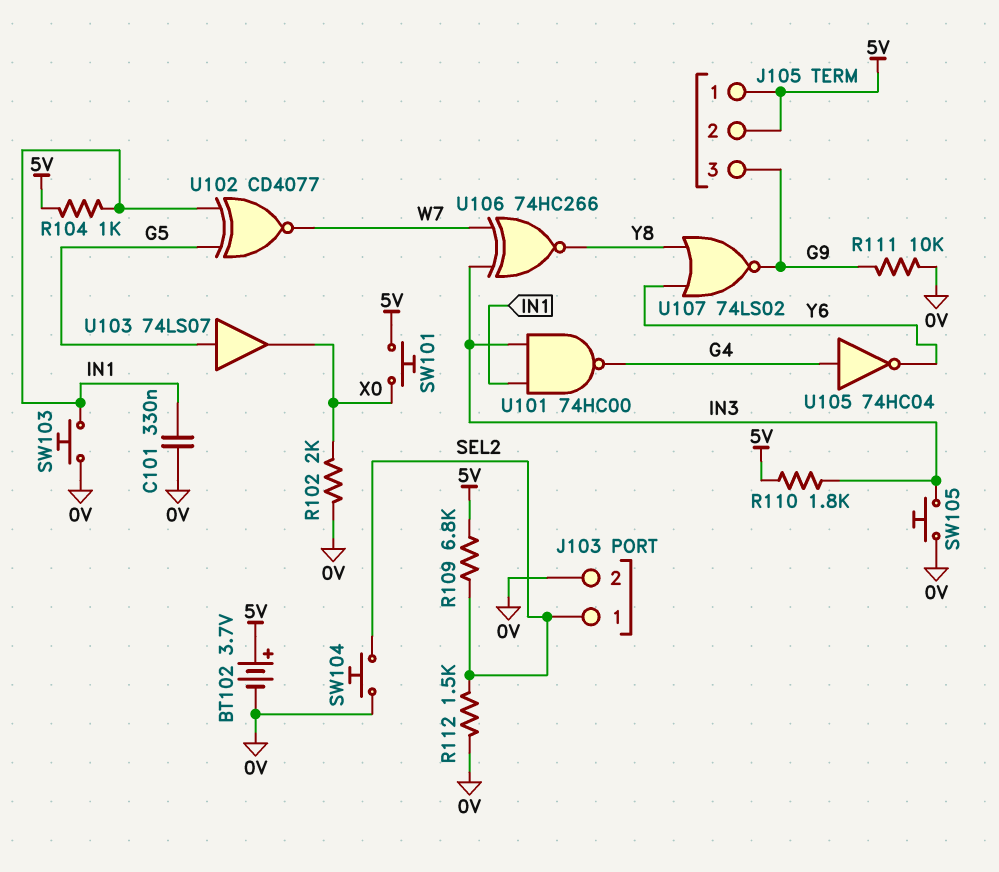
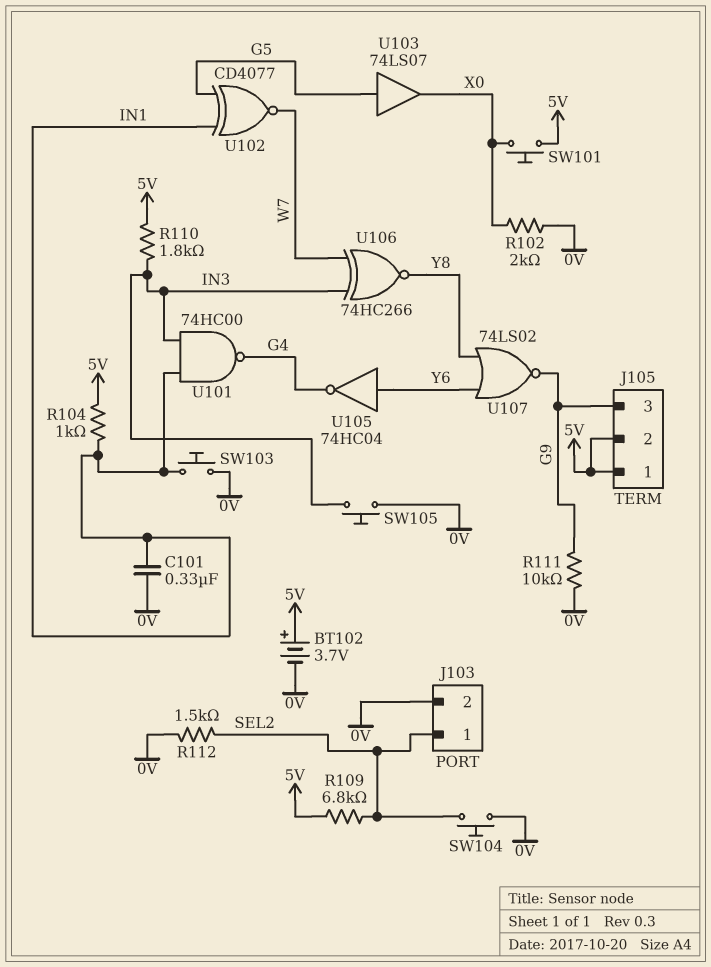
U105: NOT 74HC04 (in G4, out Y6) -> NOT 74HC04 (in Y6, out G4)

